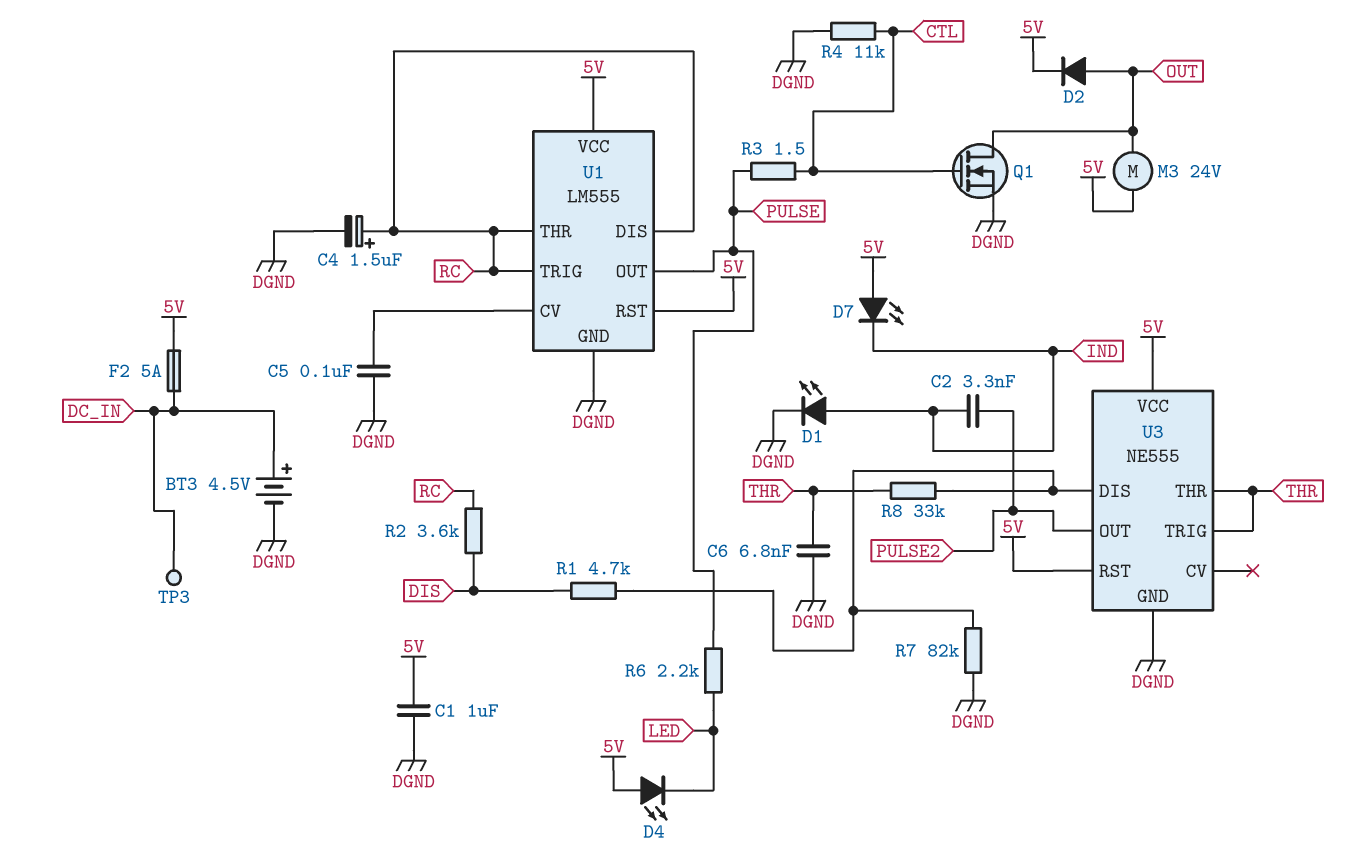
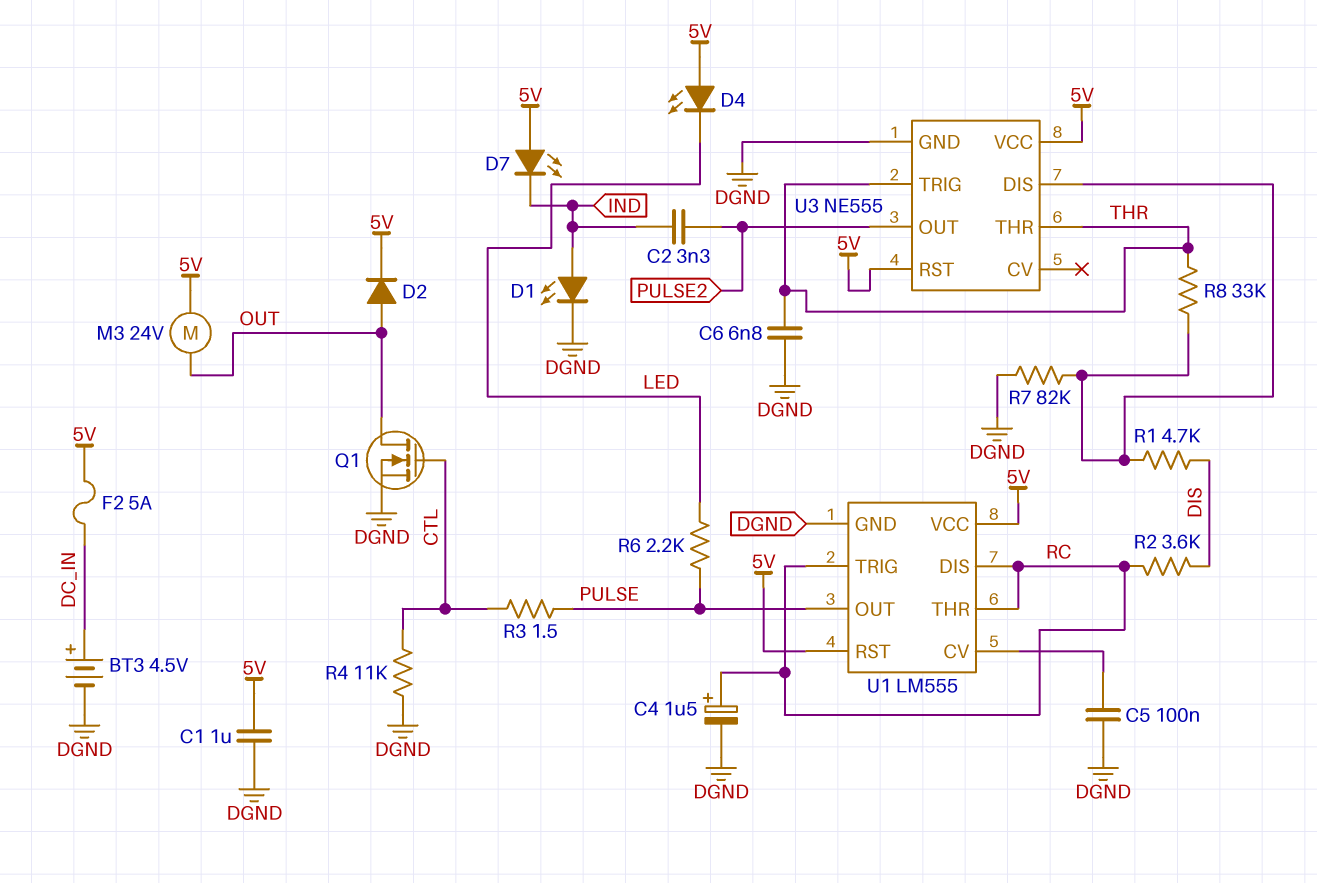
TP3: test point (DC_IN) -> none

